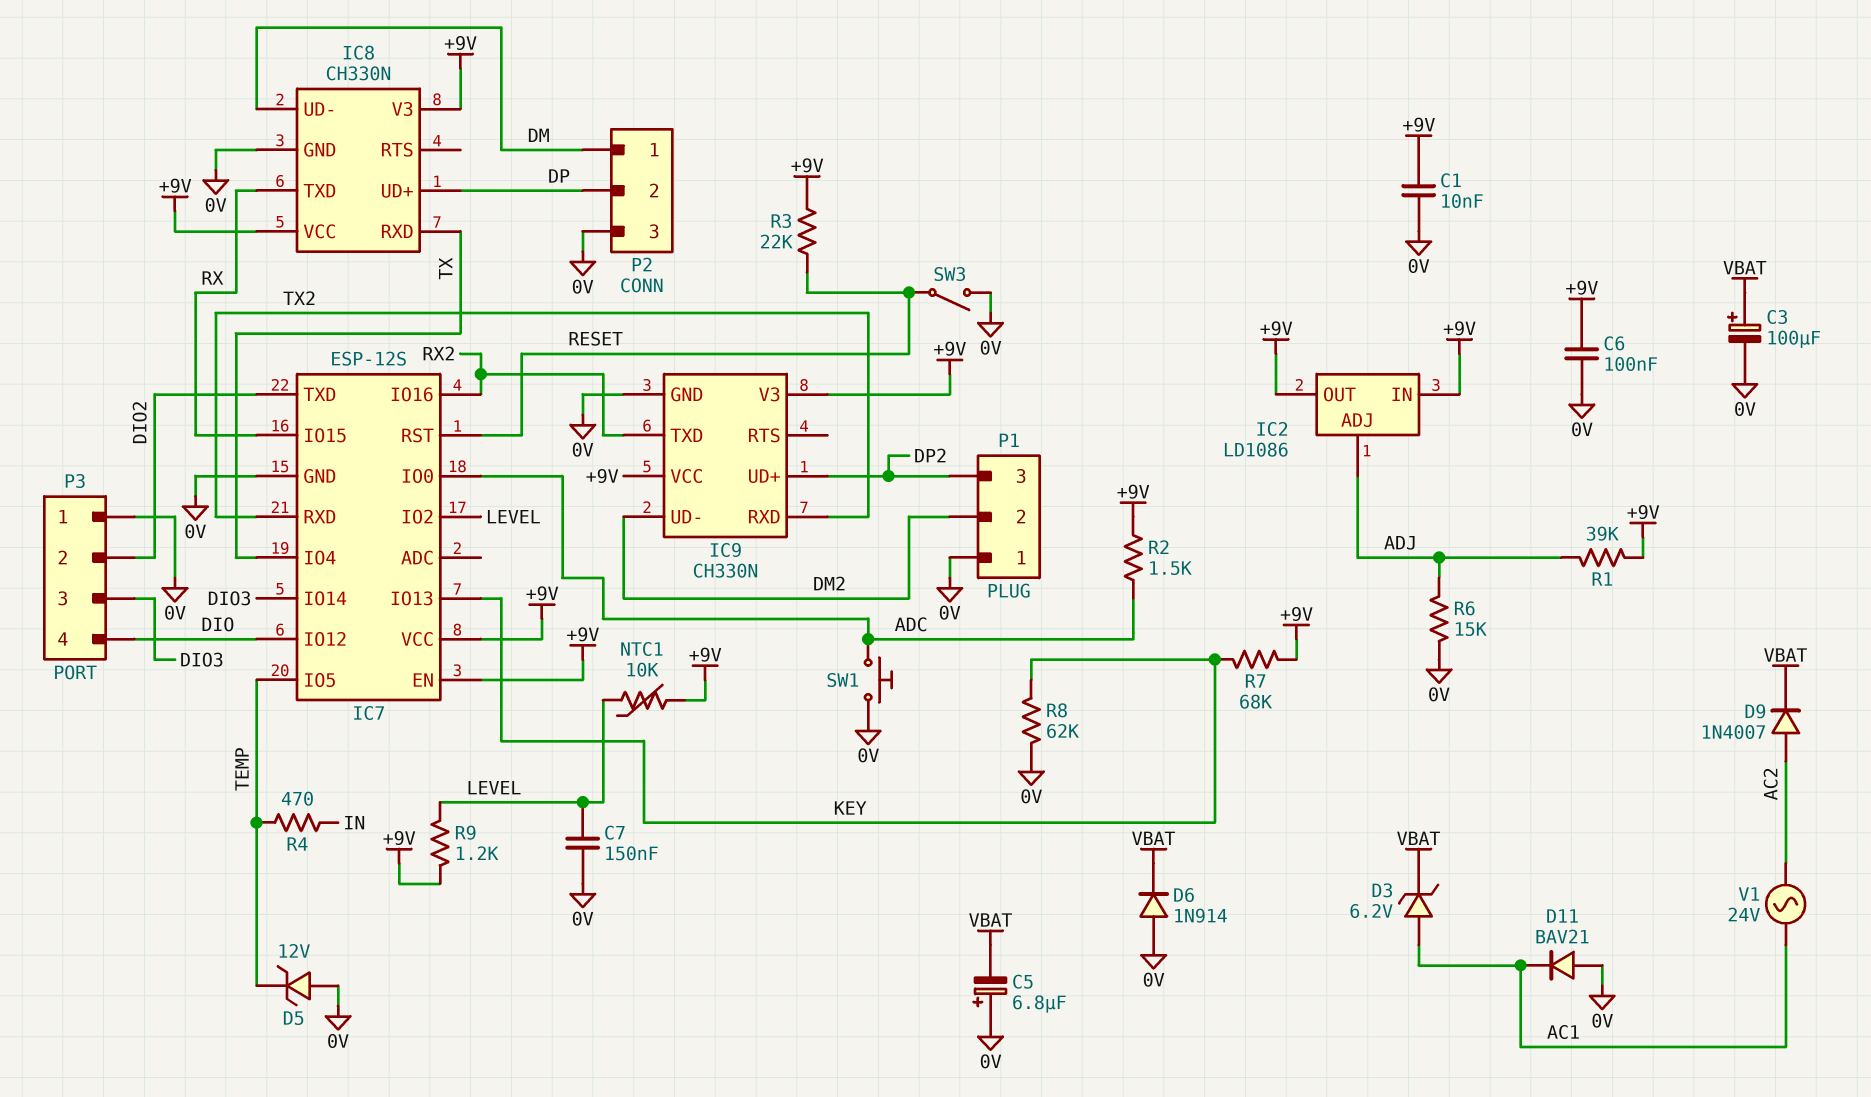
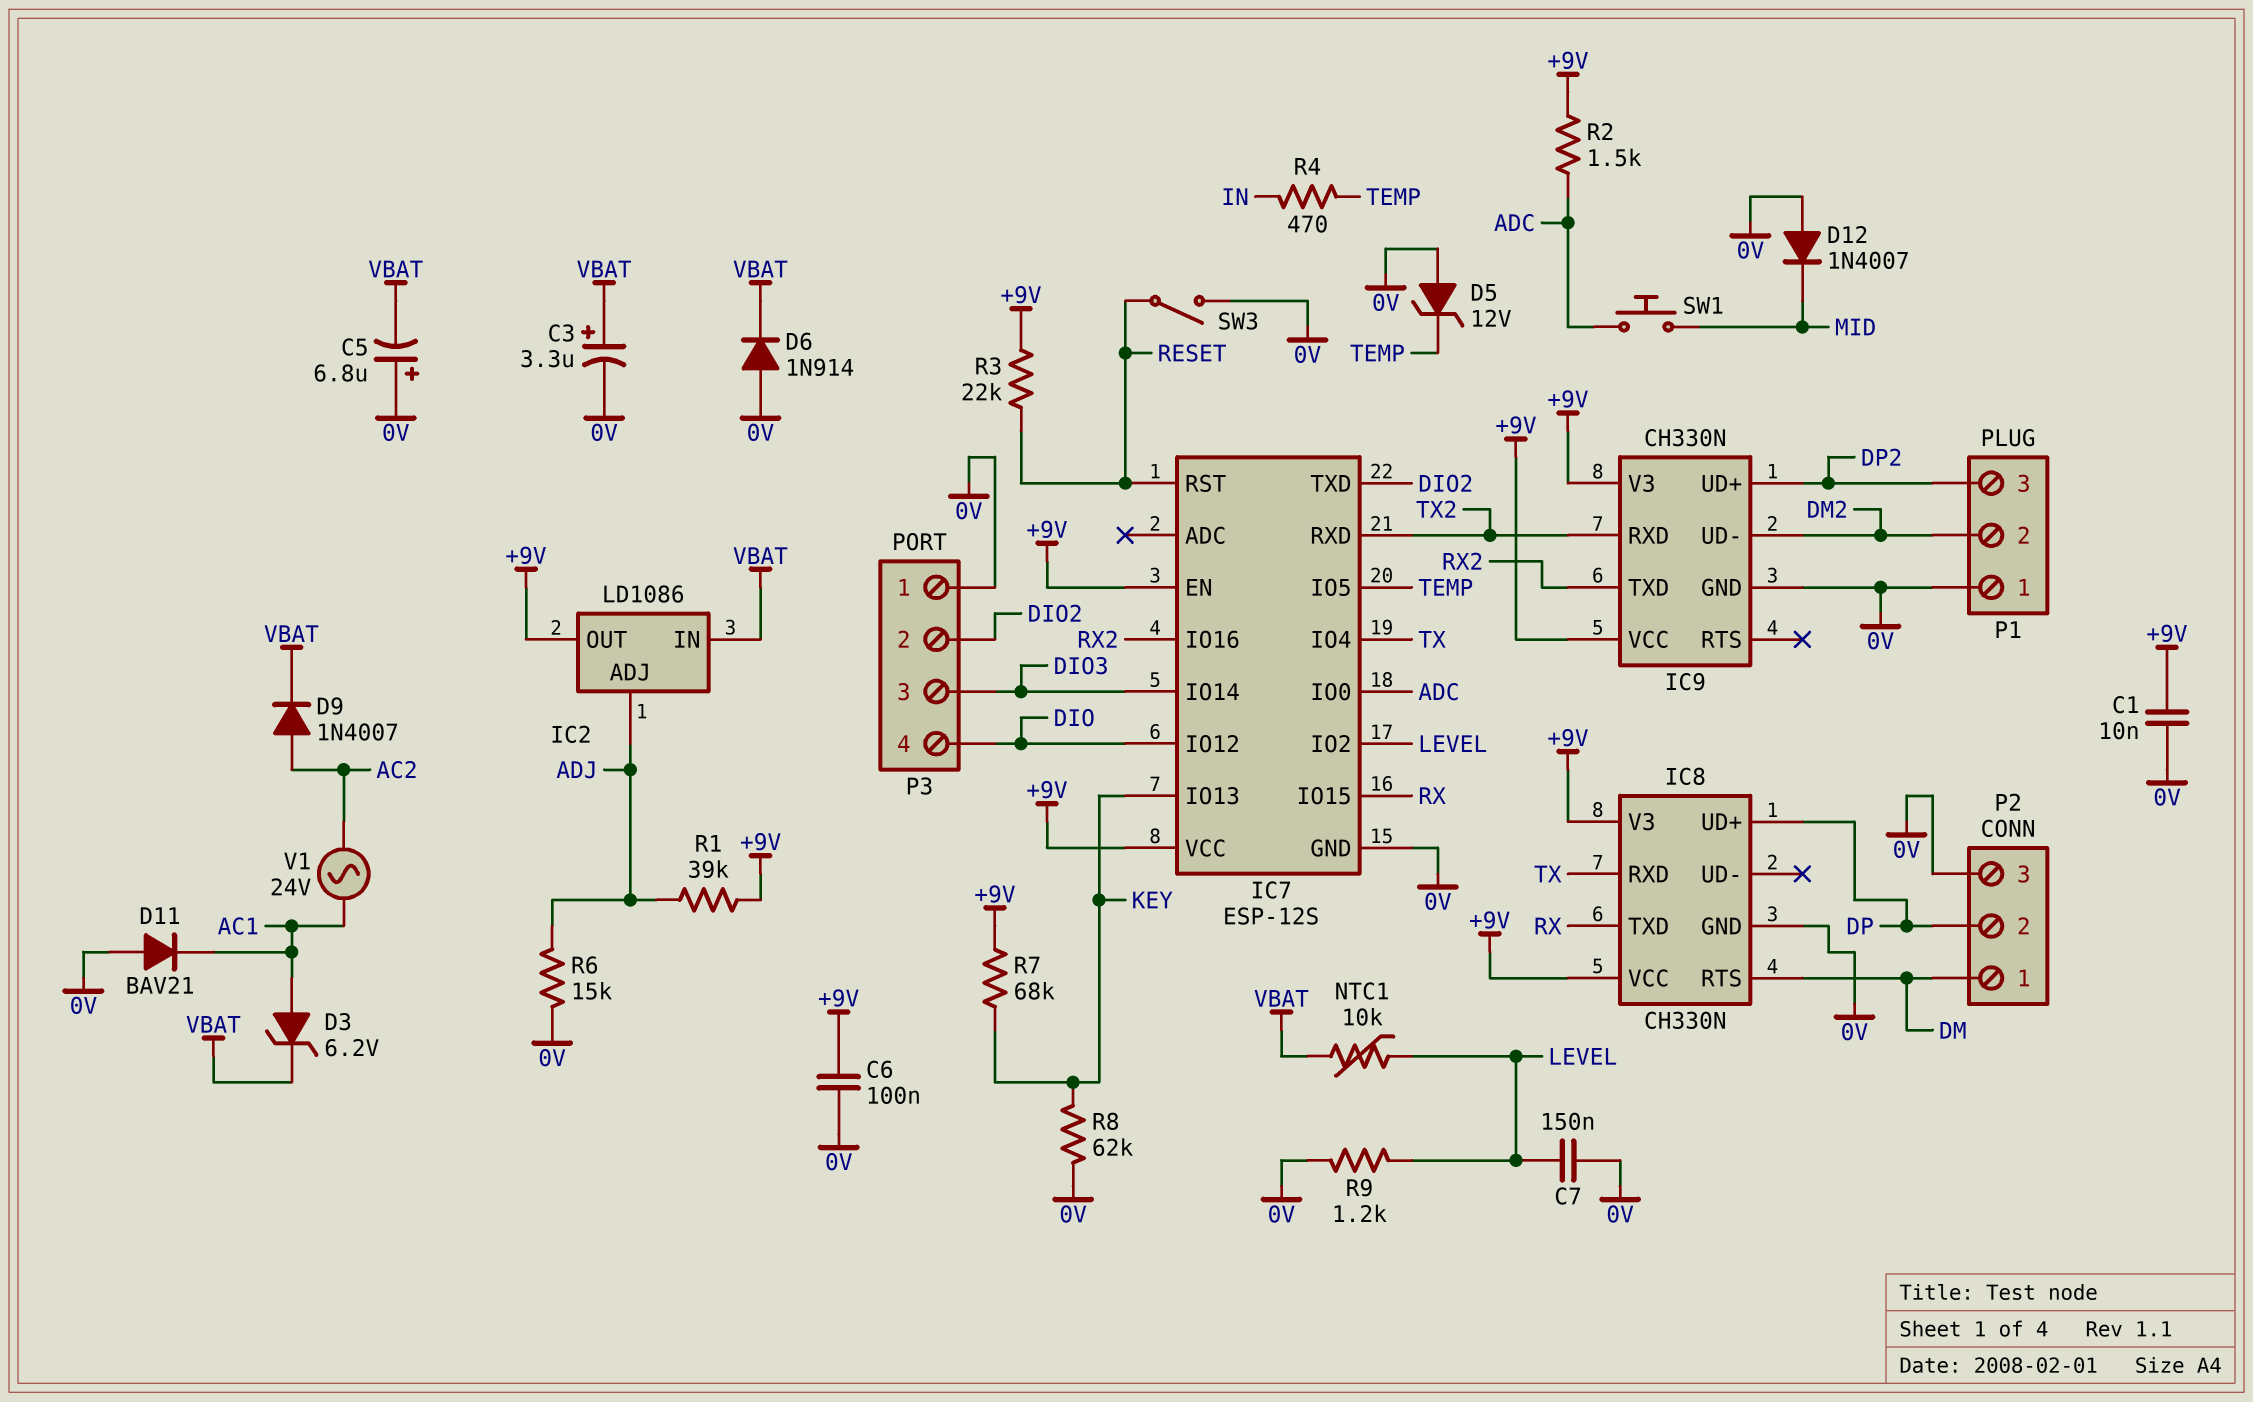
C3: 100uF (plus VBAT, minus 0V) -> 3.3uF (plus VBAT, minus 0V)
D12: none -> diode 1N4007 (A 0V, K MID)
IC2 pin IN: +9V -> VBAT
IC8 pin RTS: none -> DM
IC8 pin UD-: DM -> none
NTC1: 10k (+9V, LEVEL) -> 10k (LEVEL, VBAT)
R9: 1.2k (+9V, LEVEL) -> 1.2k (0V, LEVEL)
SW1: button (0V, ADC) -> button (ADC, MID)

